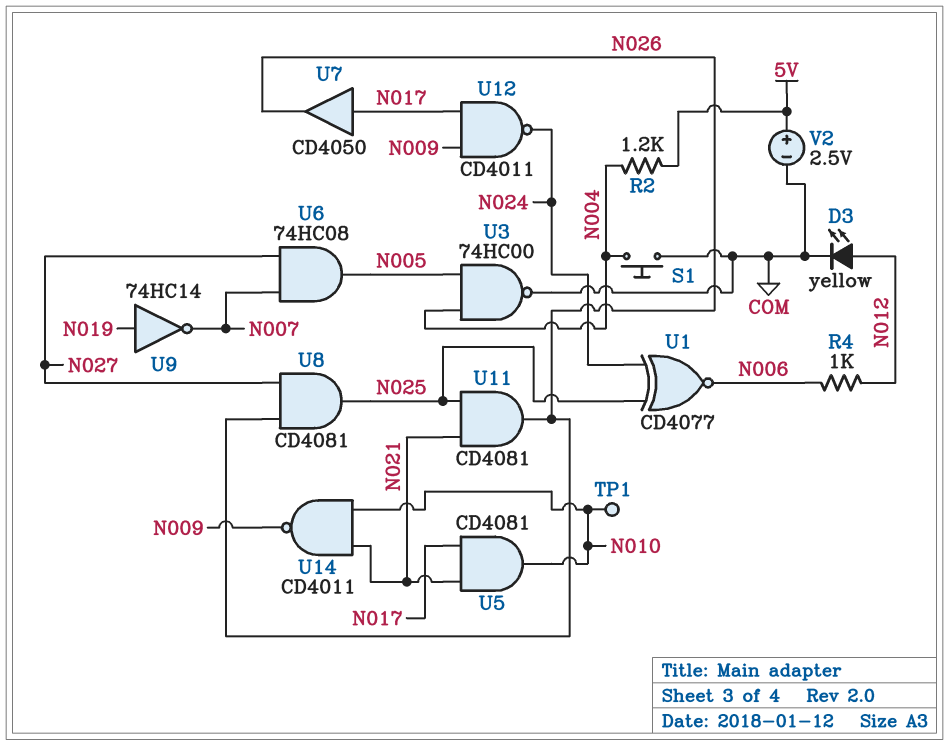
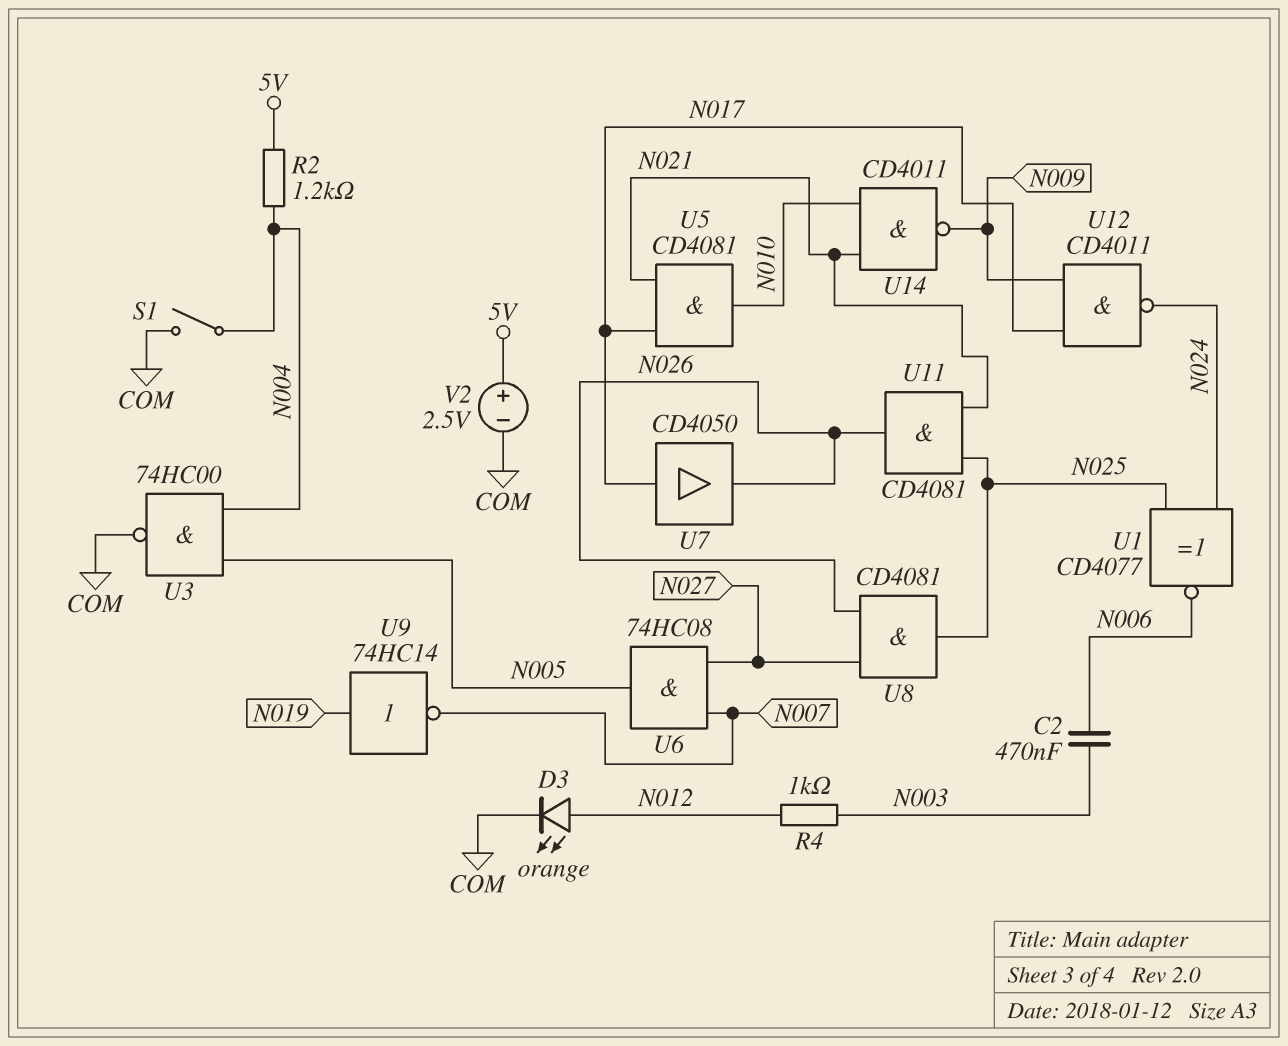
C2: none -> 470nF (N003, N006)
D3: LED yellow (A N012, K COM) -> LED orange (A N012, K COM)
R4: 1k (N006, N012) -> 1k (N003, N012)
S1: button (COM, N004) -> switch (COM, N004)
TP1: test point (N010) -> none

